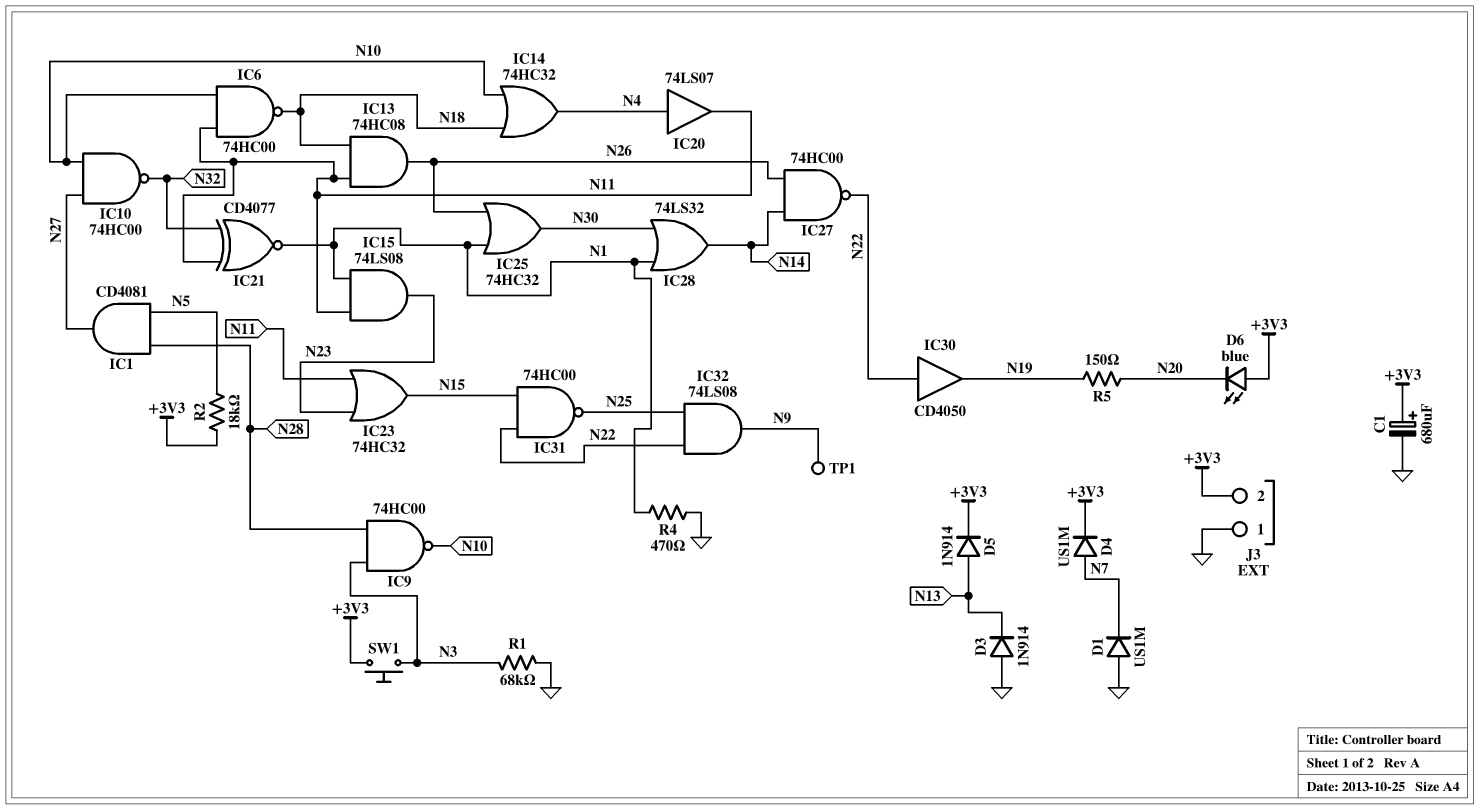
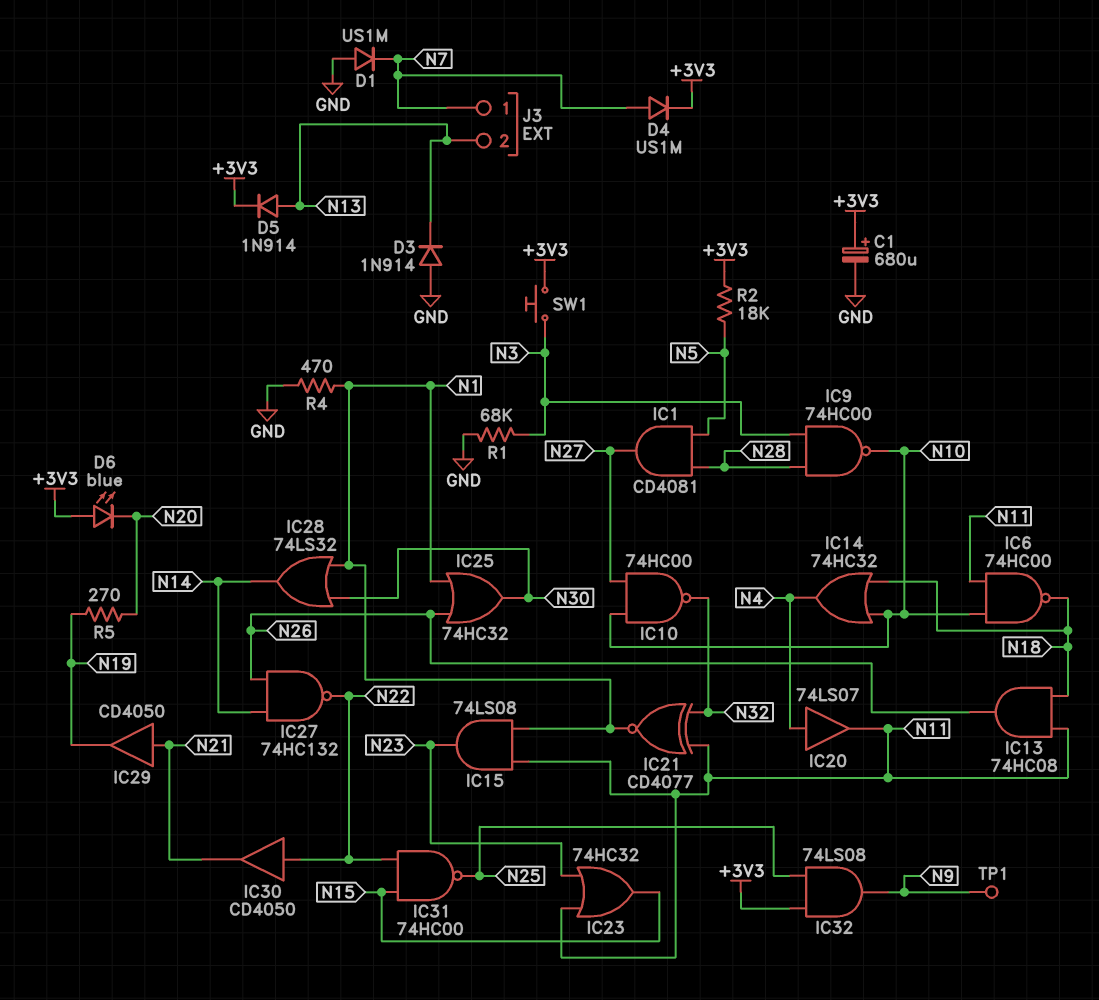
IC27: NAND 74HC00 (in N14, in N26, out N22) -> NAND 74HC132 (in N14, in N26, out N22)
IC29: none -> buffer CD4050 (in N21, out N19)
IC30: buffer CD4050 (in N22, out N19) -> buffer CD4050 (in N22, out N21)
IC32: AND 74LS08 (in N22, in N25, out N9) -> AND 74LS08 (in +3V3, in N25, out N9)
J3 pin 1: GND -> N7
J3 pin 2: +3V3 -> N13
R5: 150 (N19, N20) -> 270 (N19, N20)

